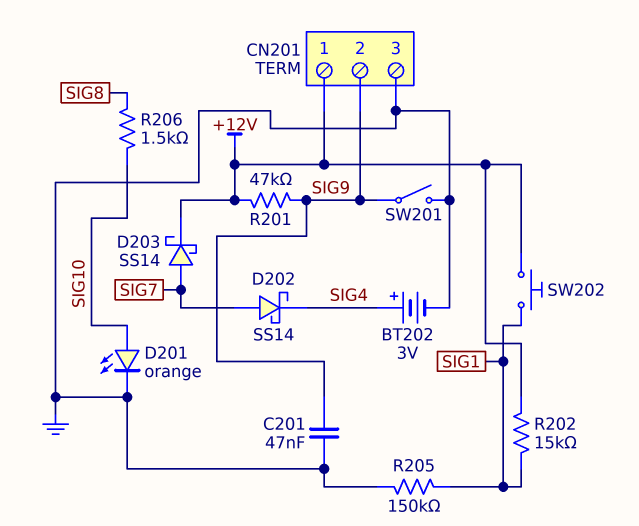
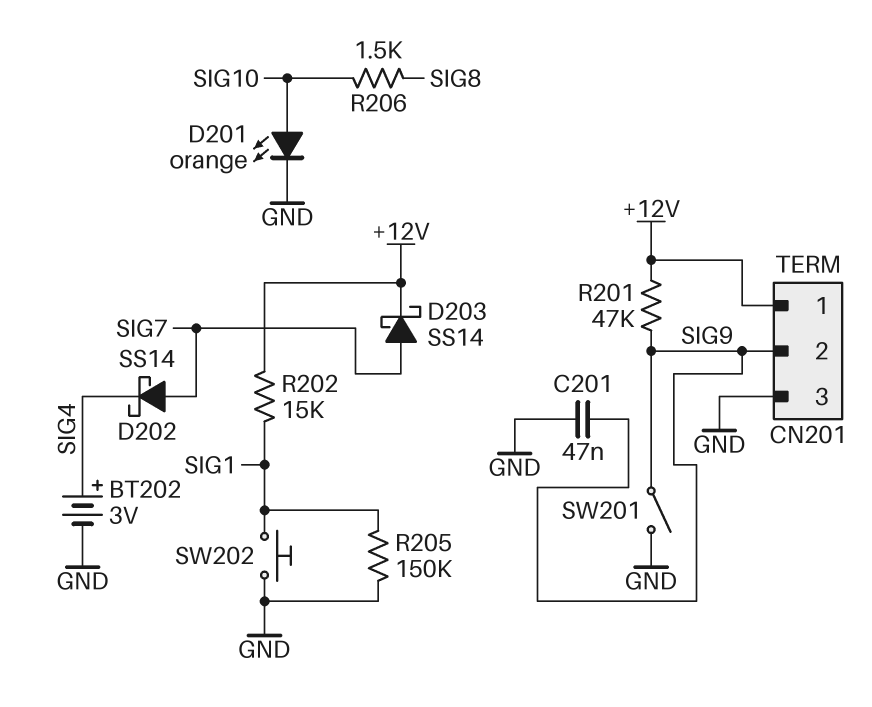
SW202: button (+12V, SIG1) -> button (GND, SIG1)

